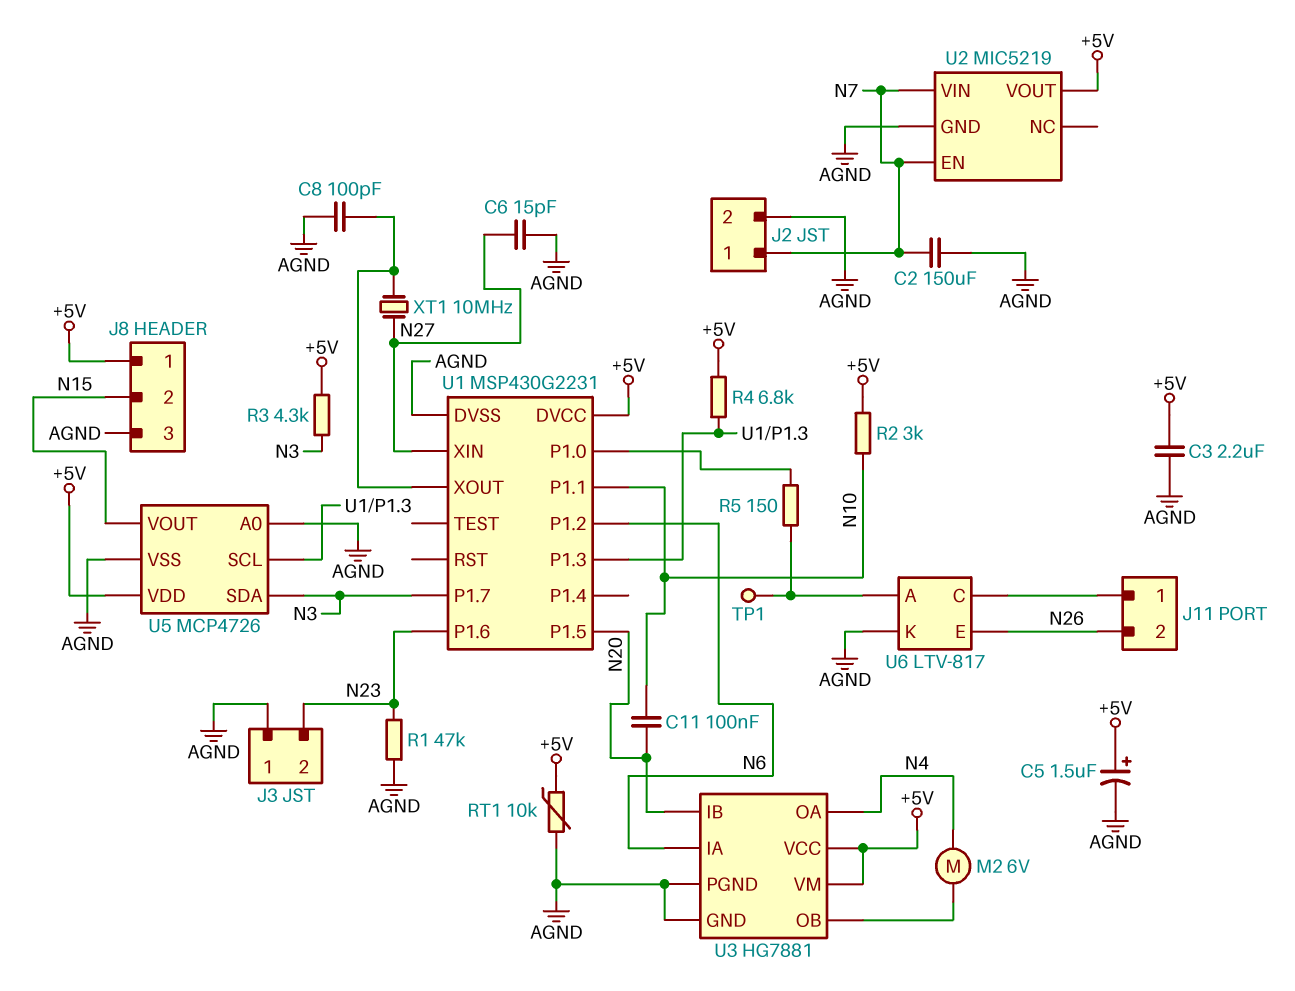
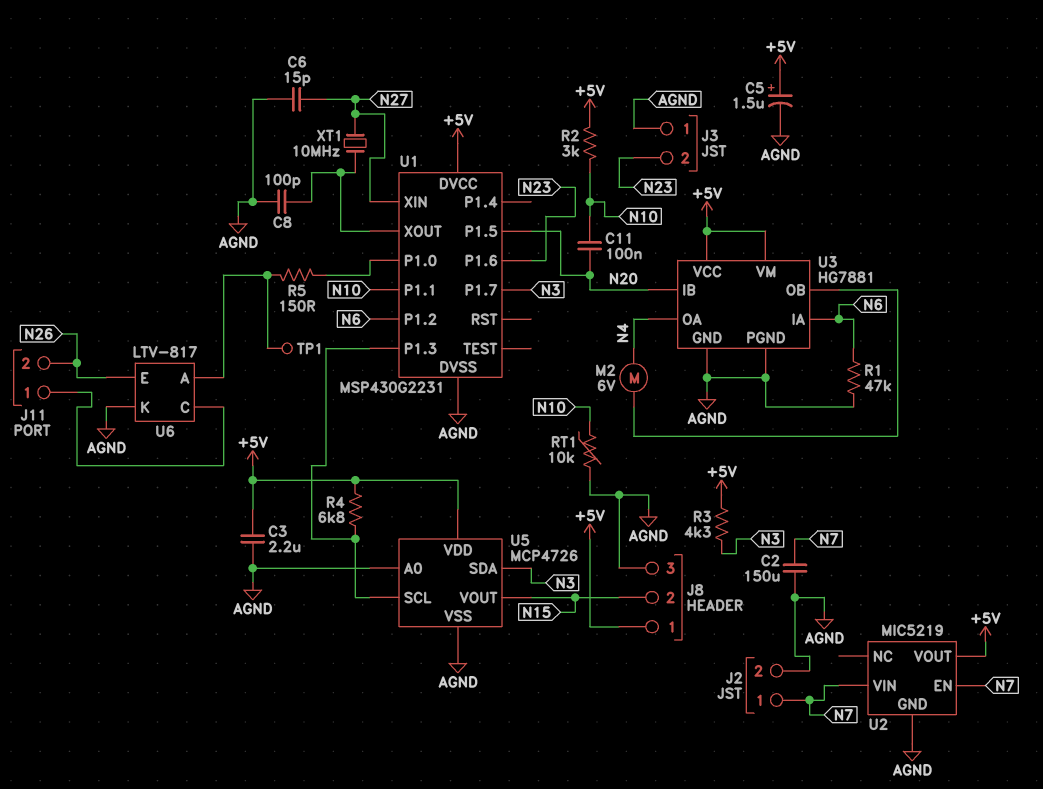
R1: 47k (AGND, N23) -> 47k (AGND, N6)
RT1: 10k (+5V, AGND) -> 10k (AGND, N10)

